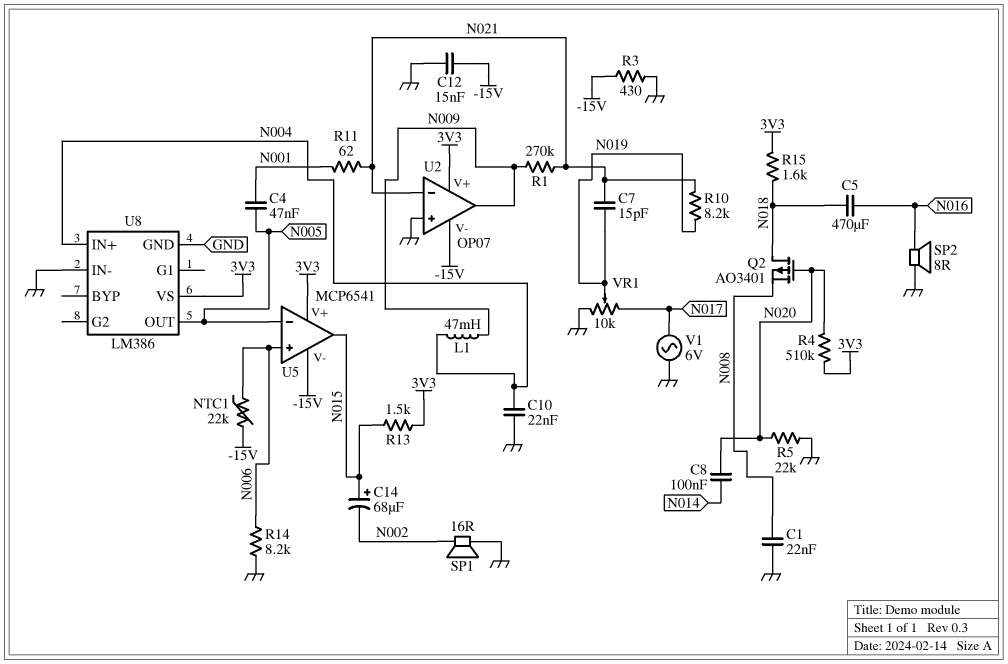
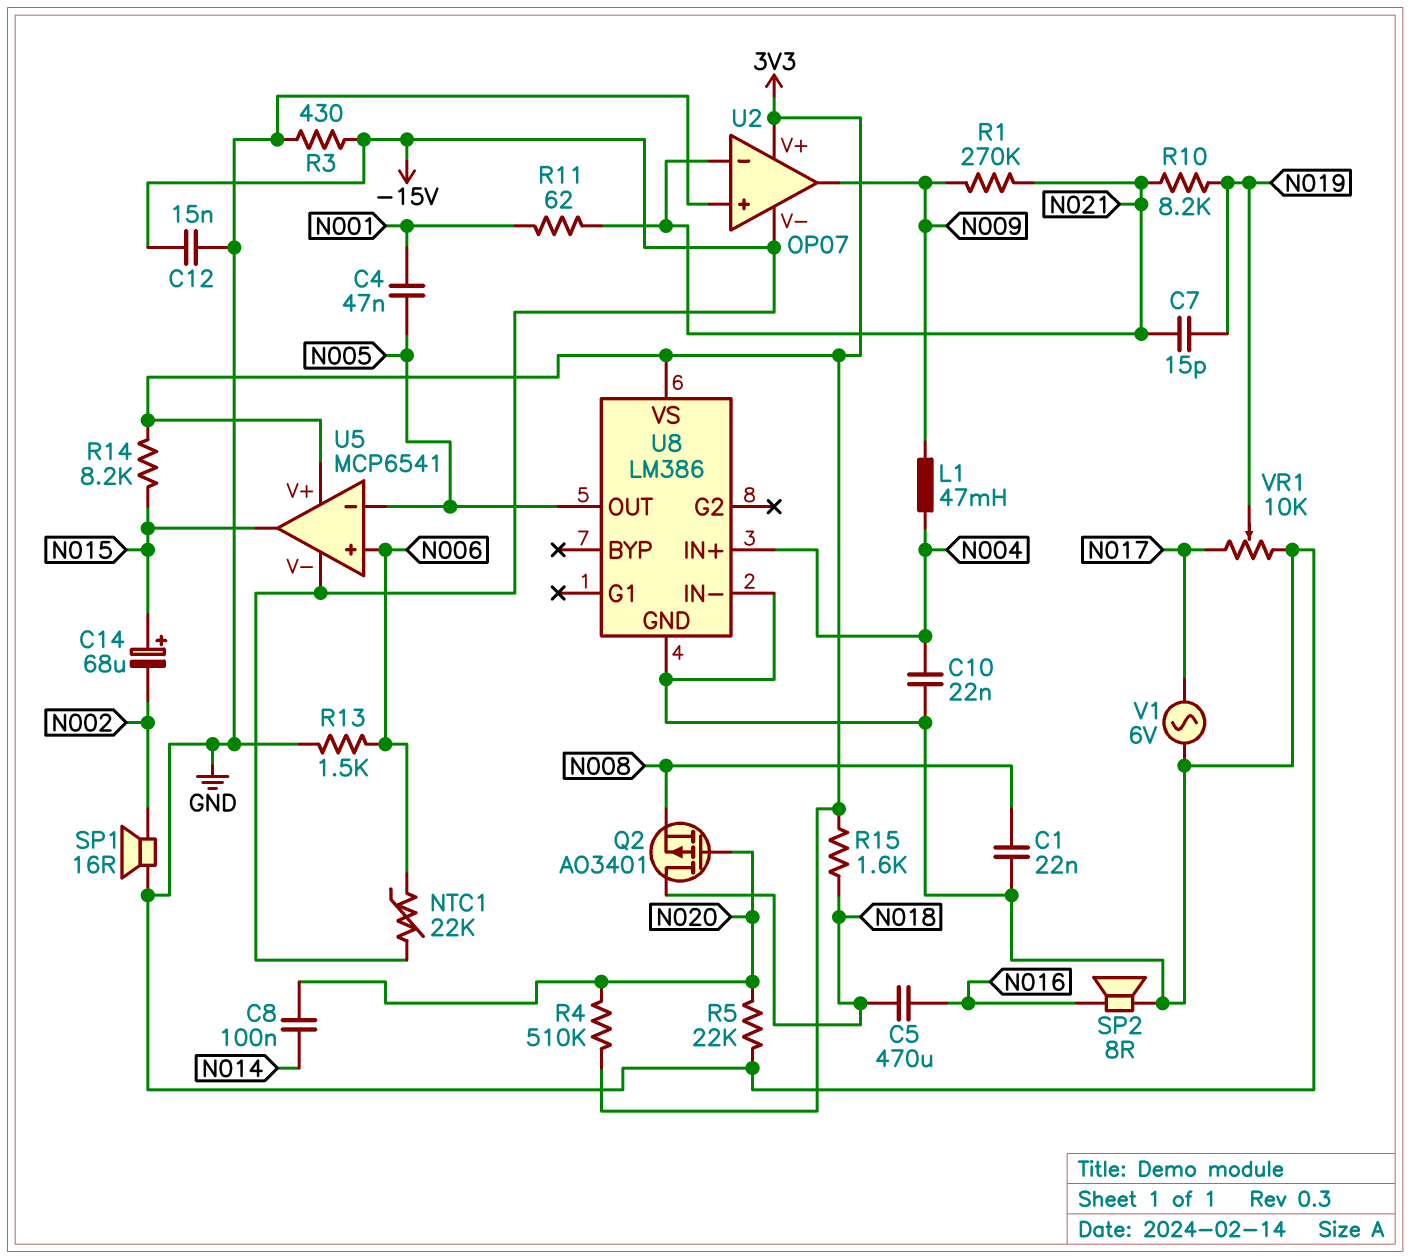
R13: 1.5k (3V3, N015) -> 1.5k (GND, N006)
R14: 8.2k (GND, N006) -> 8.2k (3V3, N015)

